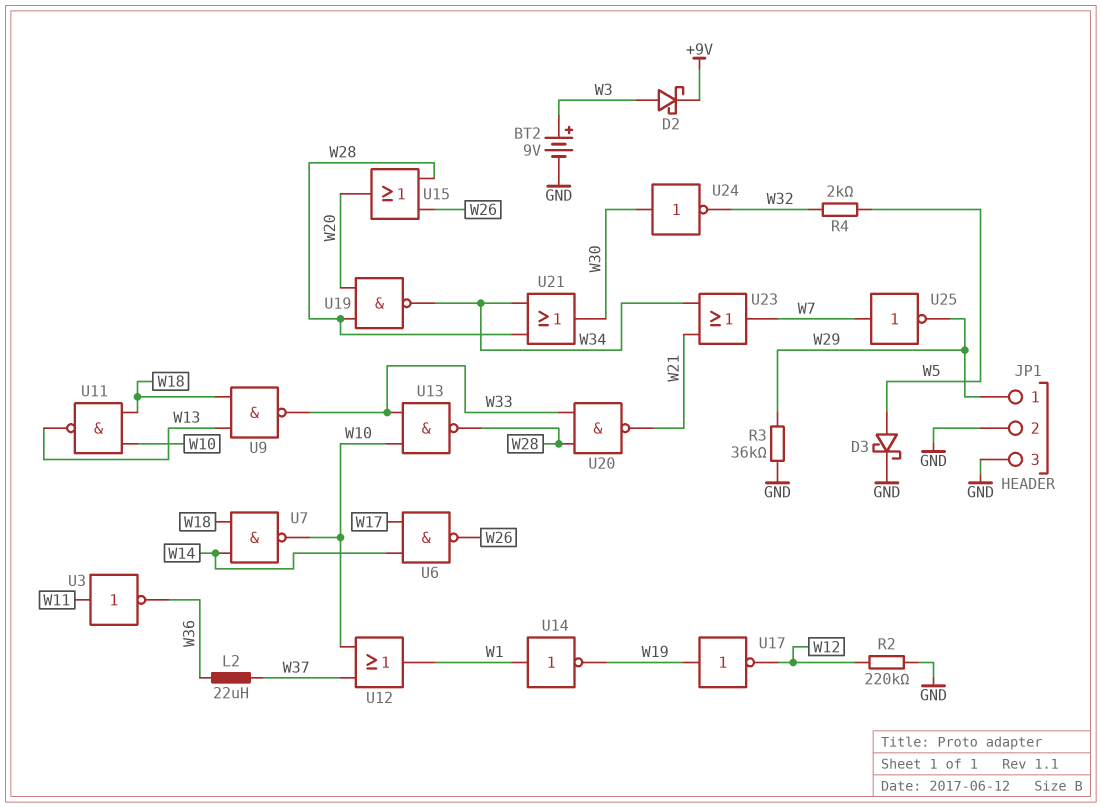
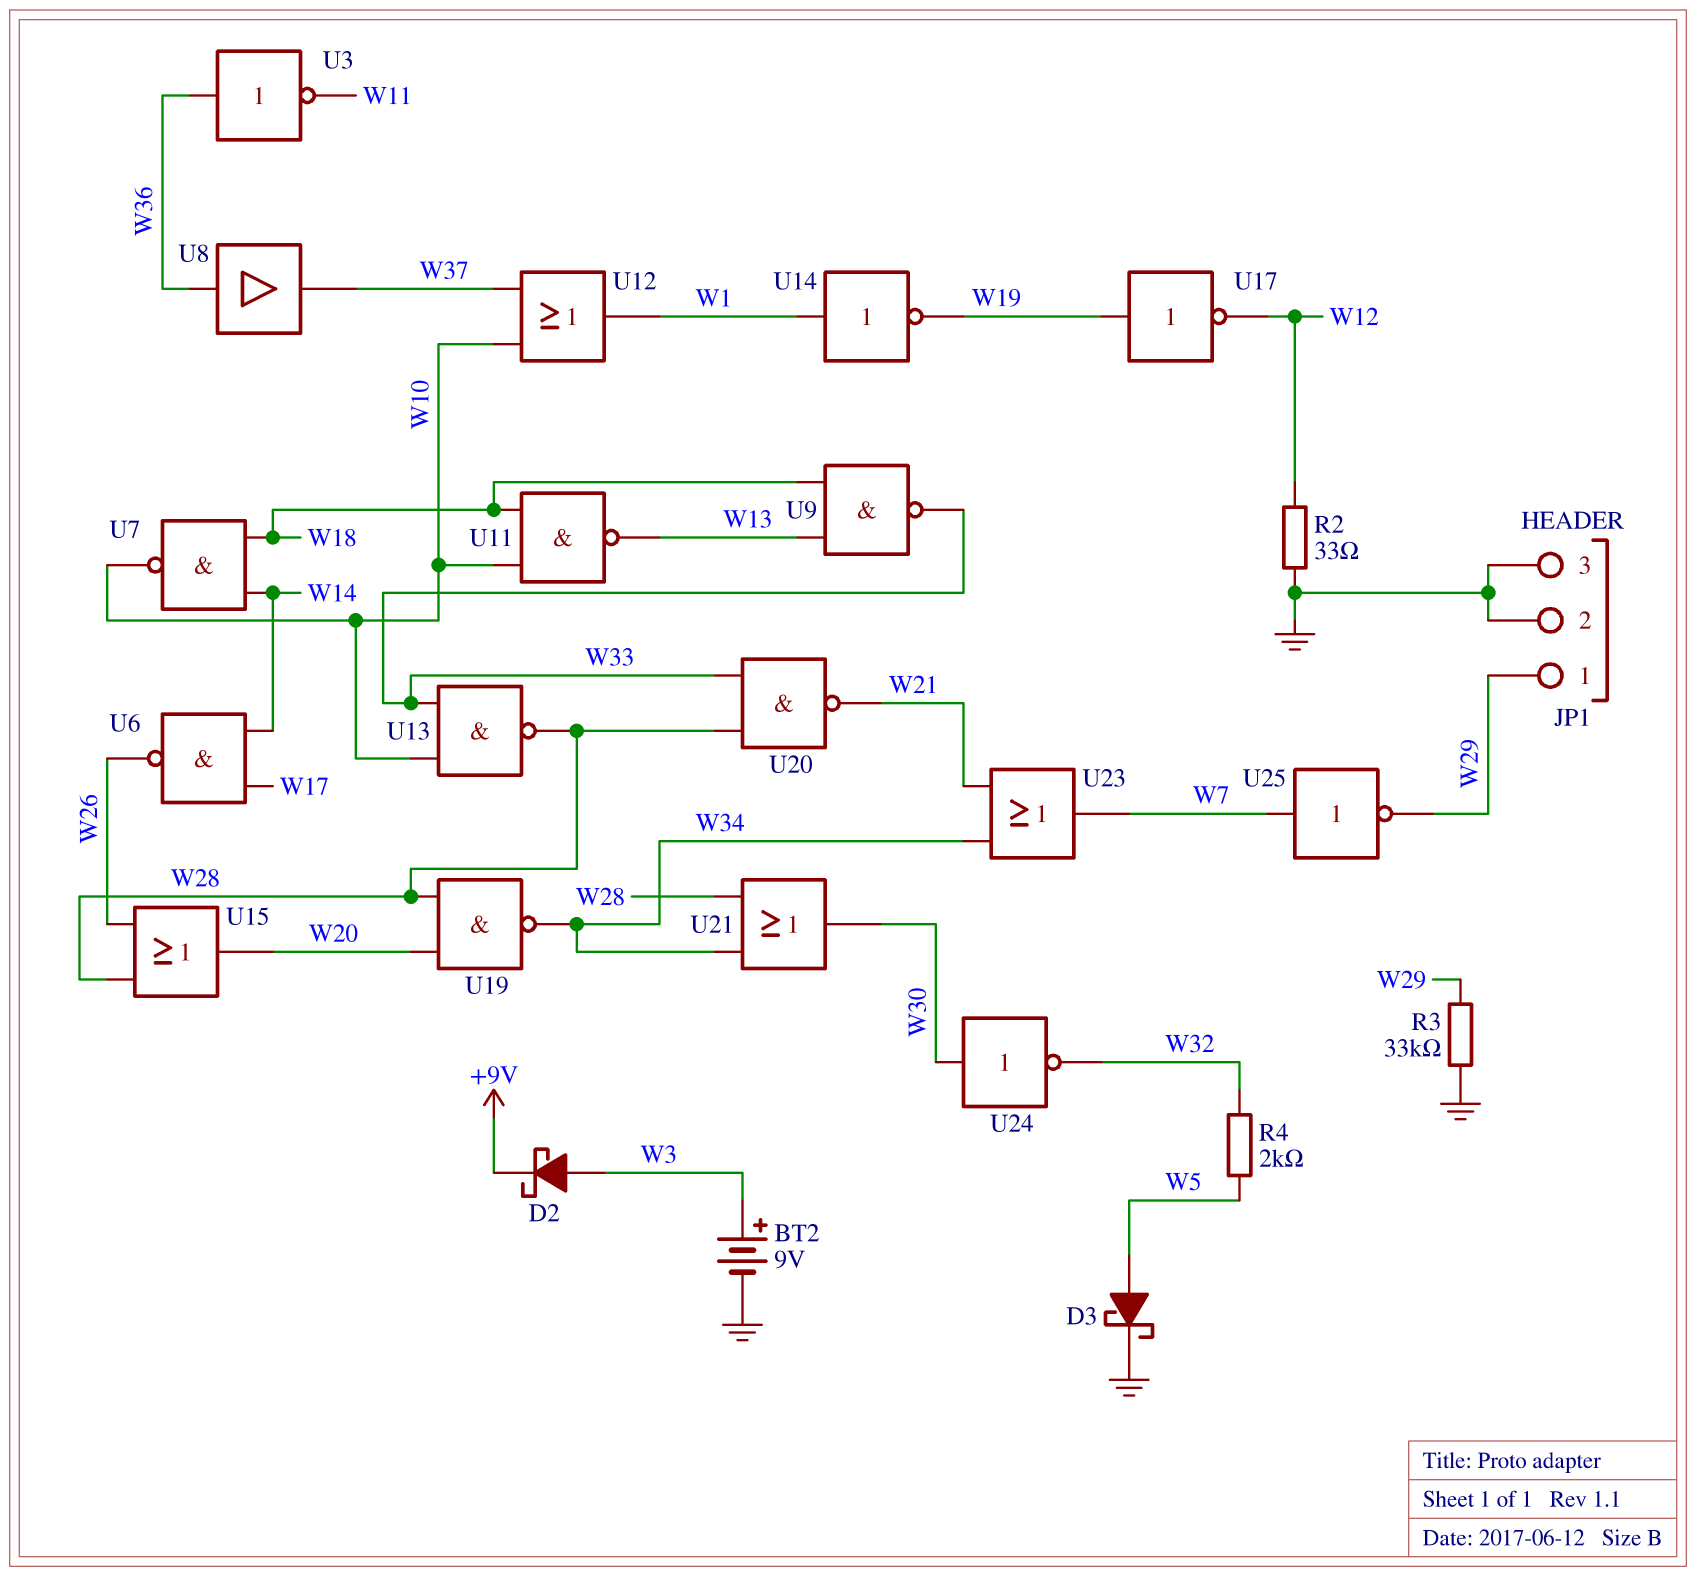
L2: 22uH (W36, W37) -> none
R2: 220k (GND, W12) -> 33 (GND, W12)
R3: 36k (GND, W29) -> 33k (GND, W29)
U3: NOT (in W11, out W36) -> NOT (in W36, out W11)
U8: none -> buffer (in W36, out W37)

